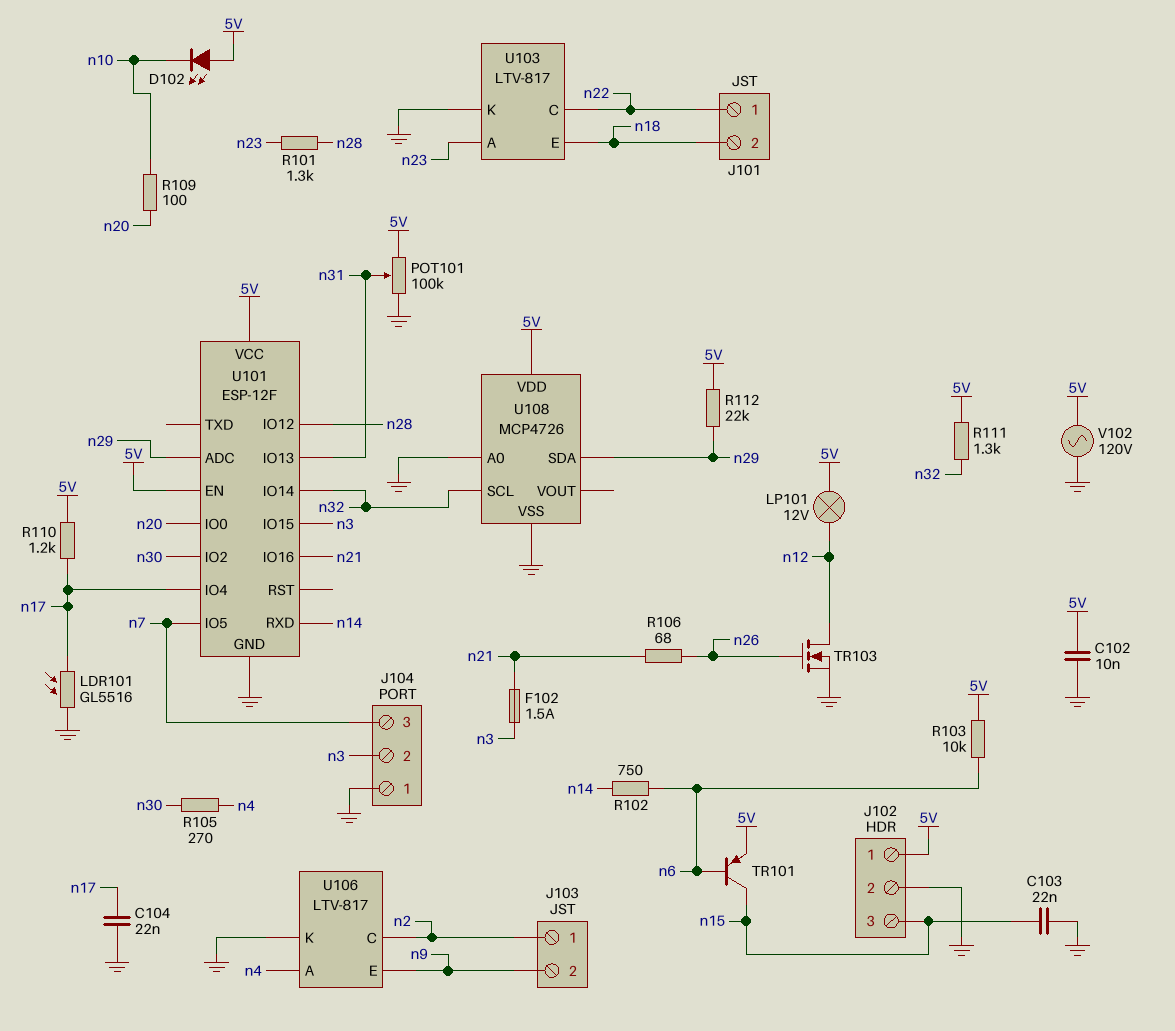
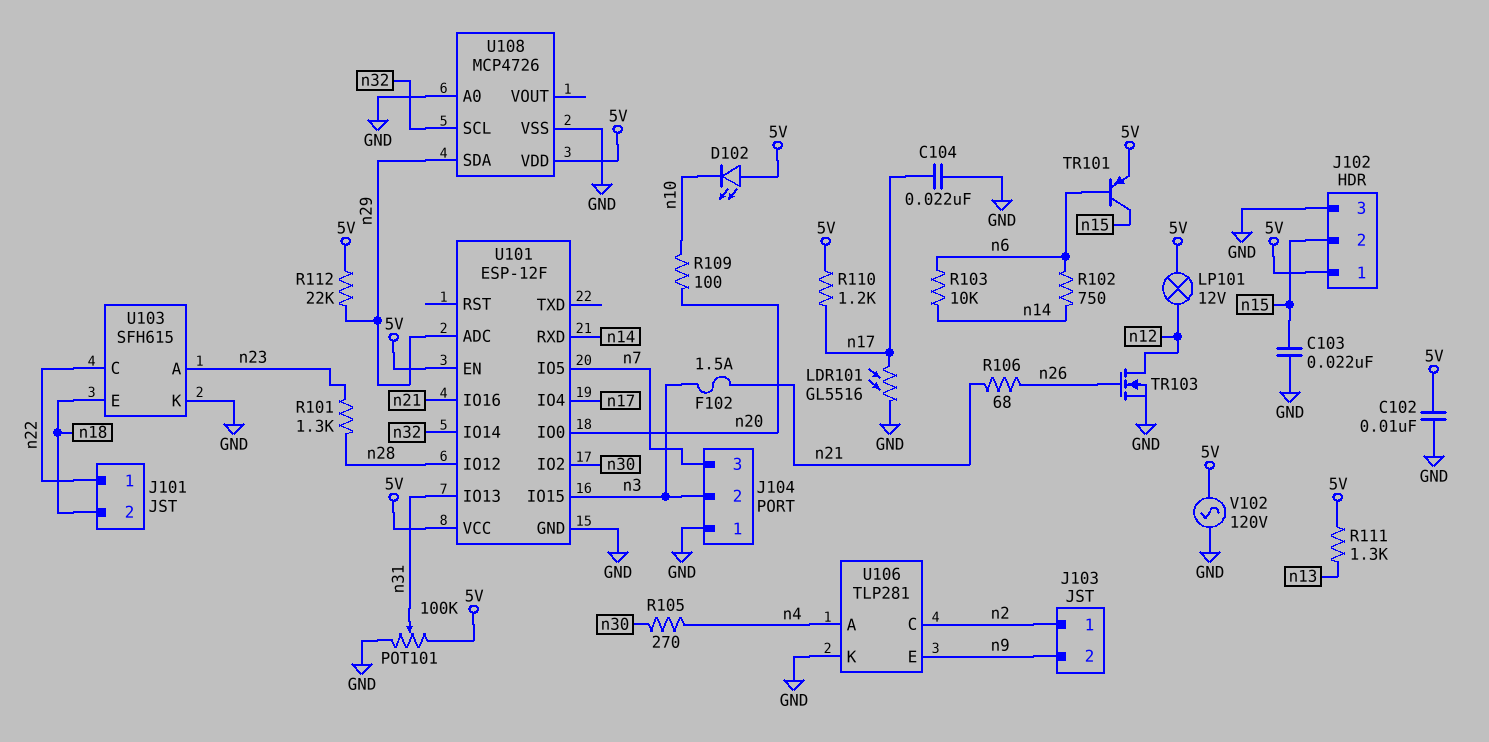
J102 pin 2: GND -> n15
J102 pin 3: n15 -> GND
R103: 10k (5V, n6) -> 10k (n6, n14)
R111: 1.3k (5V, n32) -> 1.3k (5V, n13)
U103: LTV-817 -> SFH615
U106: LTV-817 -> TLP281

